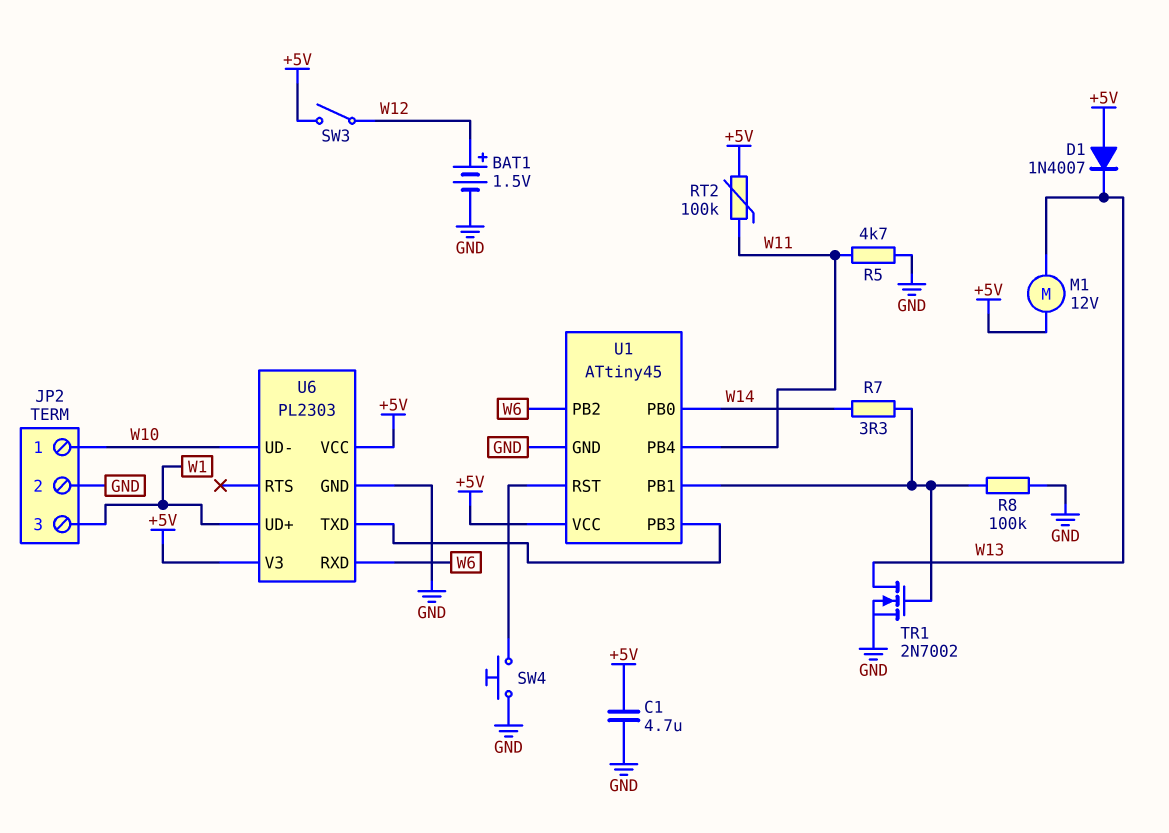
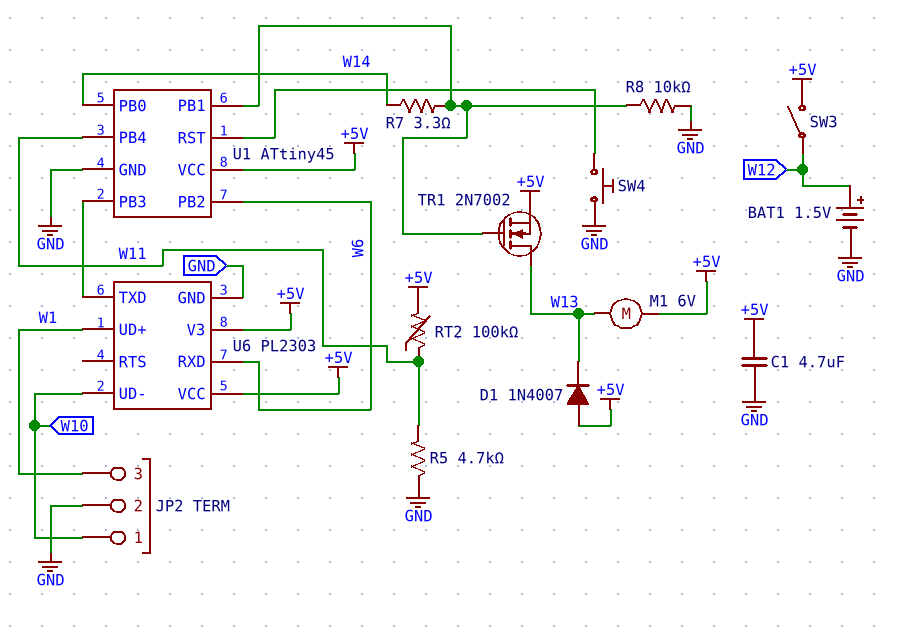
M1: motor 12V (+5V, W13) -> motor 6V (+5V, W13)
R8: 100k (GND, U1/PB1) -> 10k (GND, U1/PB1)
TR1: NMOS 2N7002 (G U1/PB1, D W13, S GND) -> NMOS 2N7002 (G U1/PB1, D W13, S +5V)

